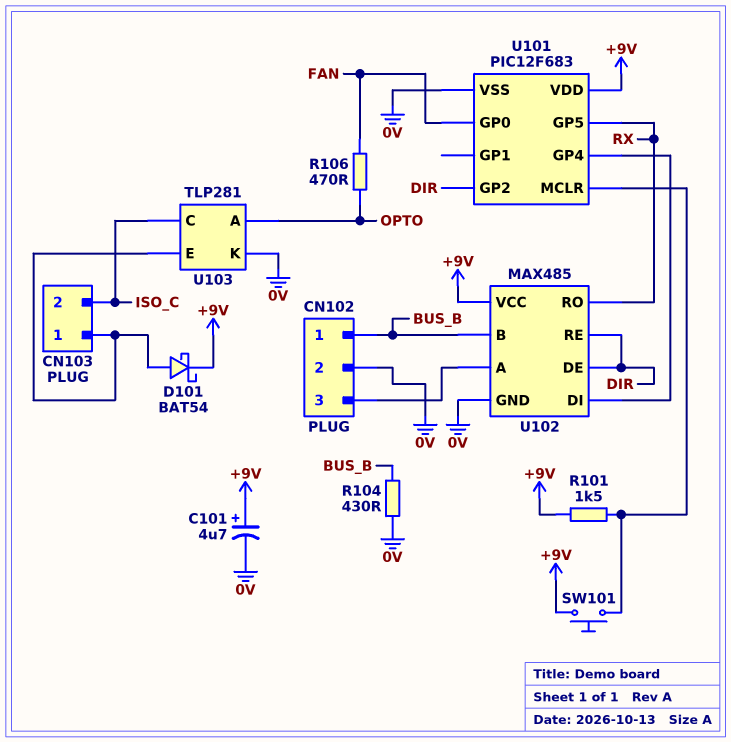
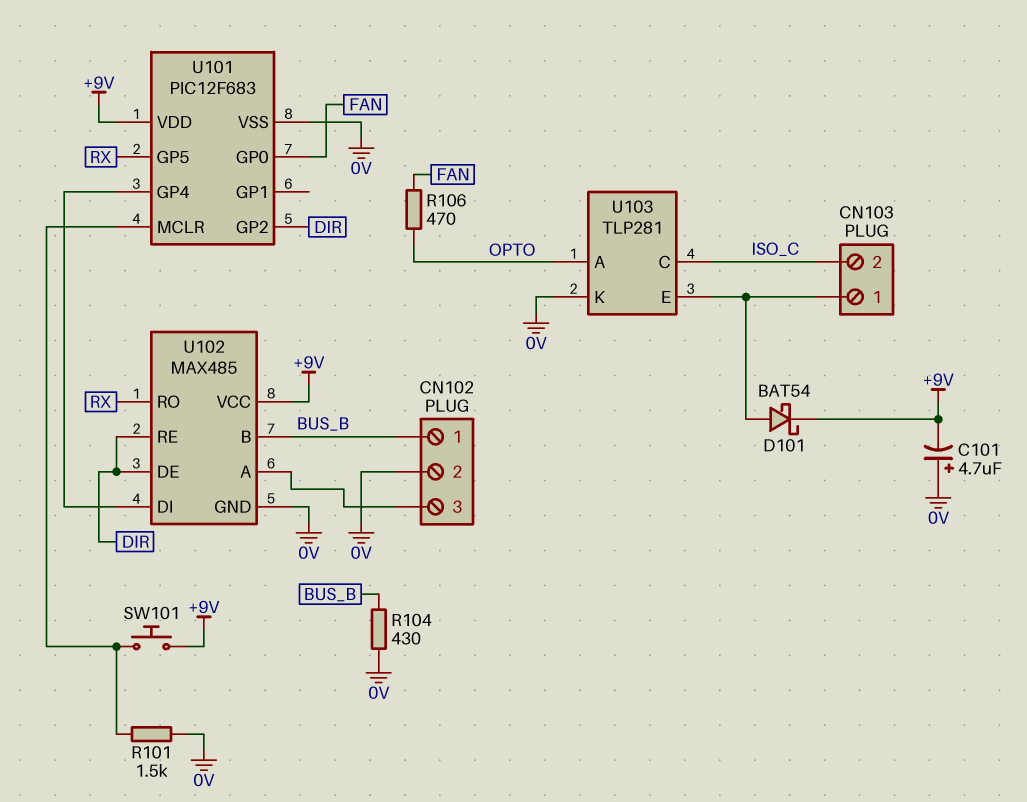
C101: 4.7uF (plus +9V, minus 0V) -> 4.7uF (plus 0V, minus +9V)
R101: 1.5k (+9V, U101/MCLR) -> 1.5k (0V, U101/MCLR)

